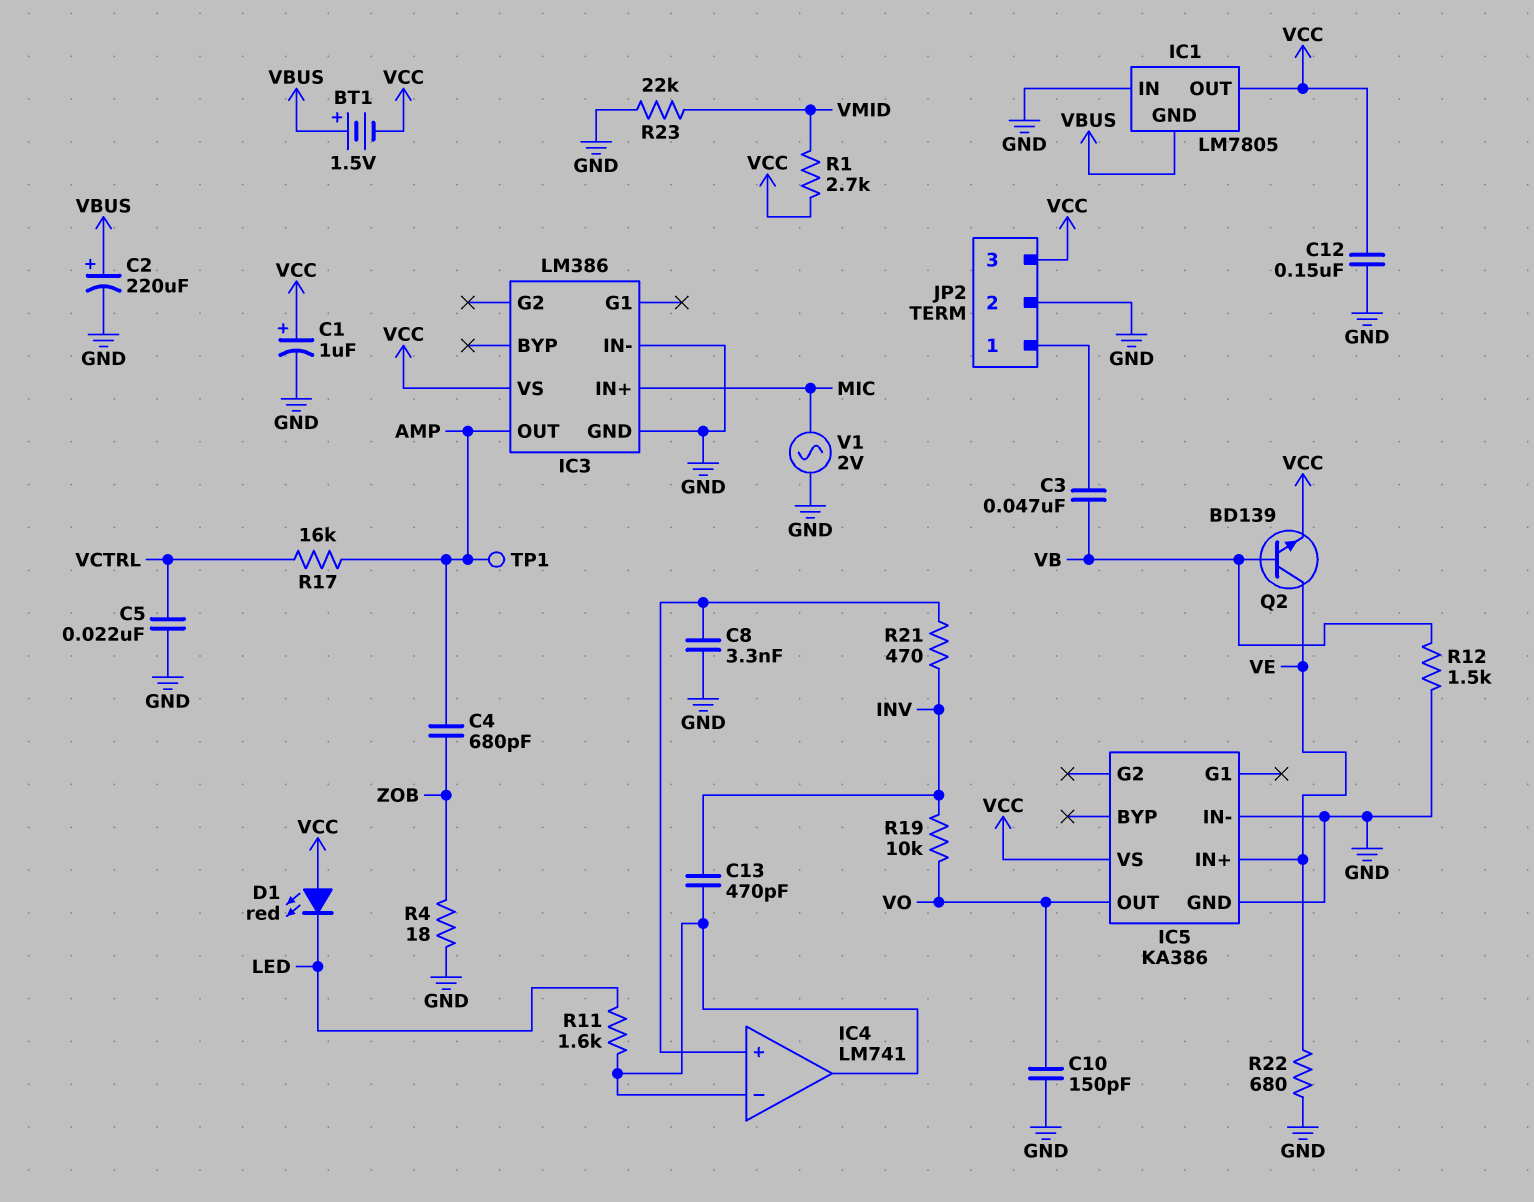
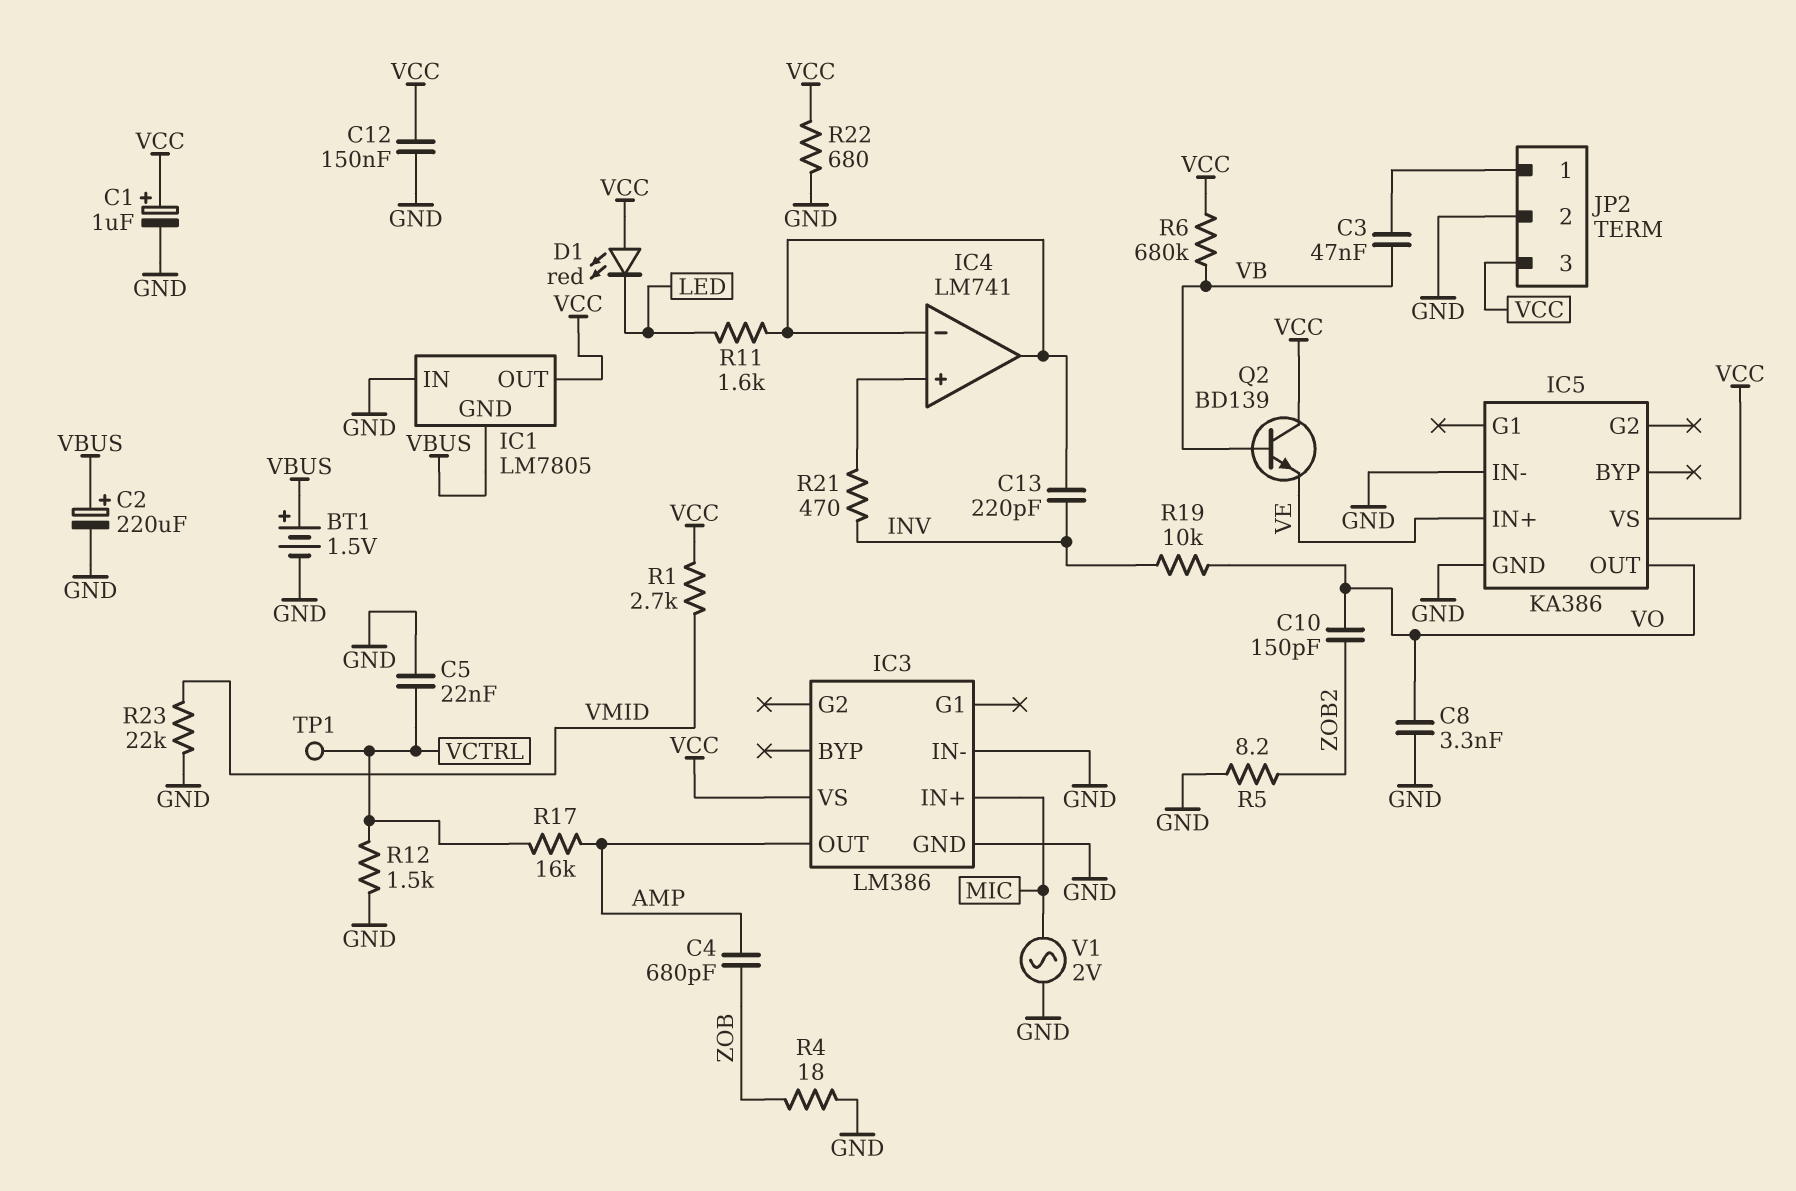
BT1: 1.5V (plus VBUS, minus VCC) -> 1.5V (plus VBUS, minus GND)
C8: 3.3nF (GND, IC4/in+) -> 3.3nF (GND, VO)
C10: 150pF (GND, VO) -> 150pF (VO, ZOB2)
C13: 470pF (IC4/in-, INV) -> 220pF (IC4/in-, INV)
Q2: NPN BD139 (B VB, C VE, E VCC) -> NPN BD139 (B VB, C VCC, E VE)
R5: none -> 8.2 (GND, ZOB2)
R6: none -> 680k (VB, VCC)
R12: 1.5k (GND, VB) -> 1.5k (GND, VCTRL)
R22: 680 (GND, VE) -> 680 (GND, VCC)
TP1: test point (AMP) -> test point (VCTRL)

